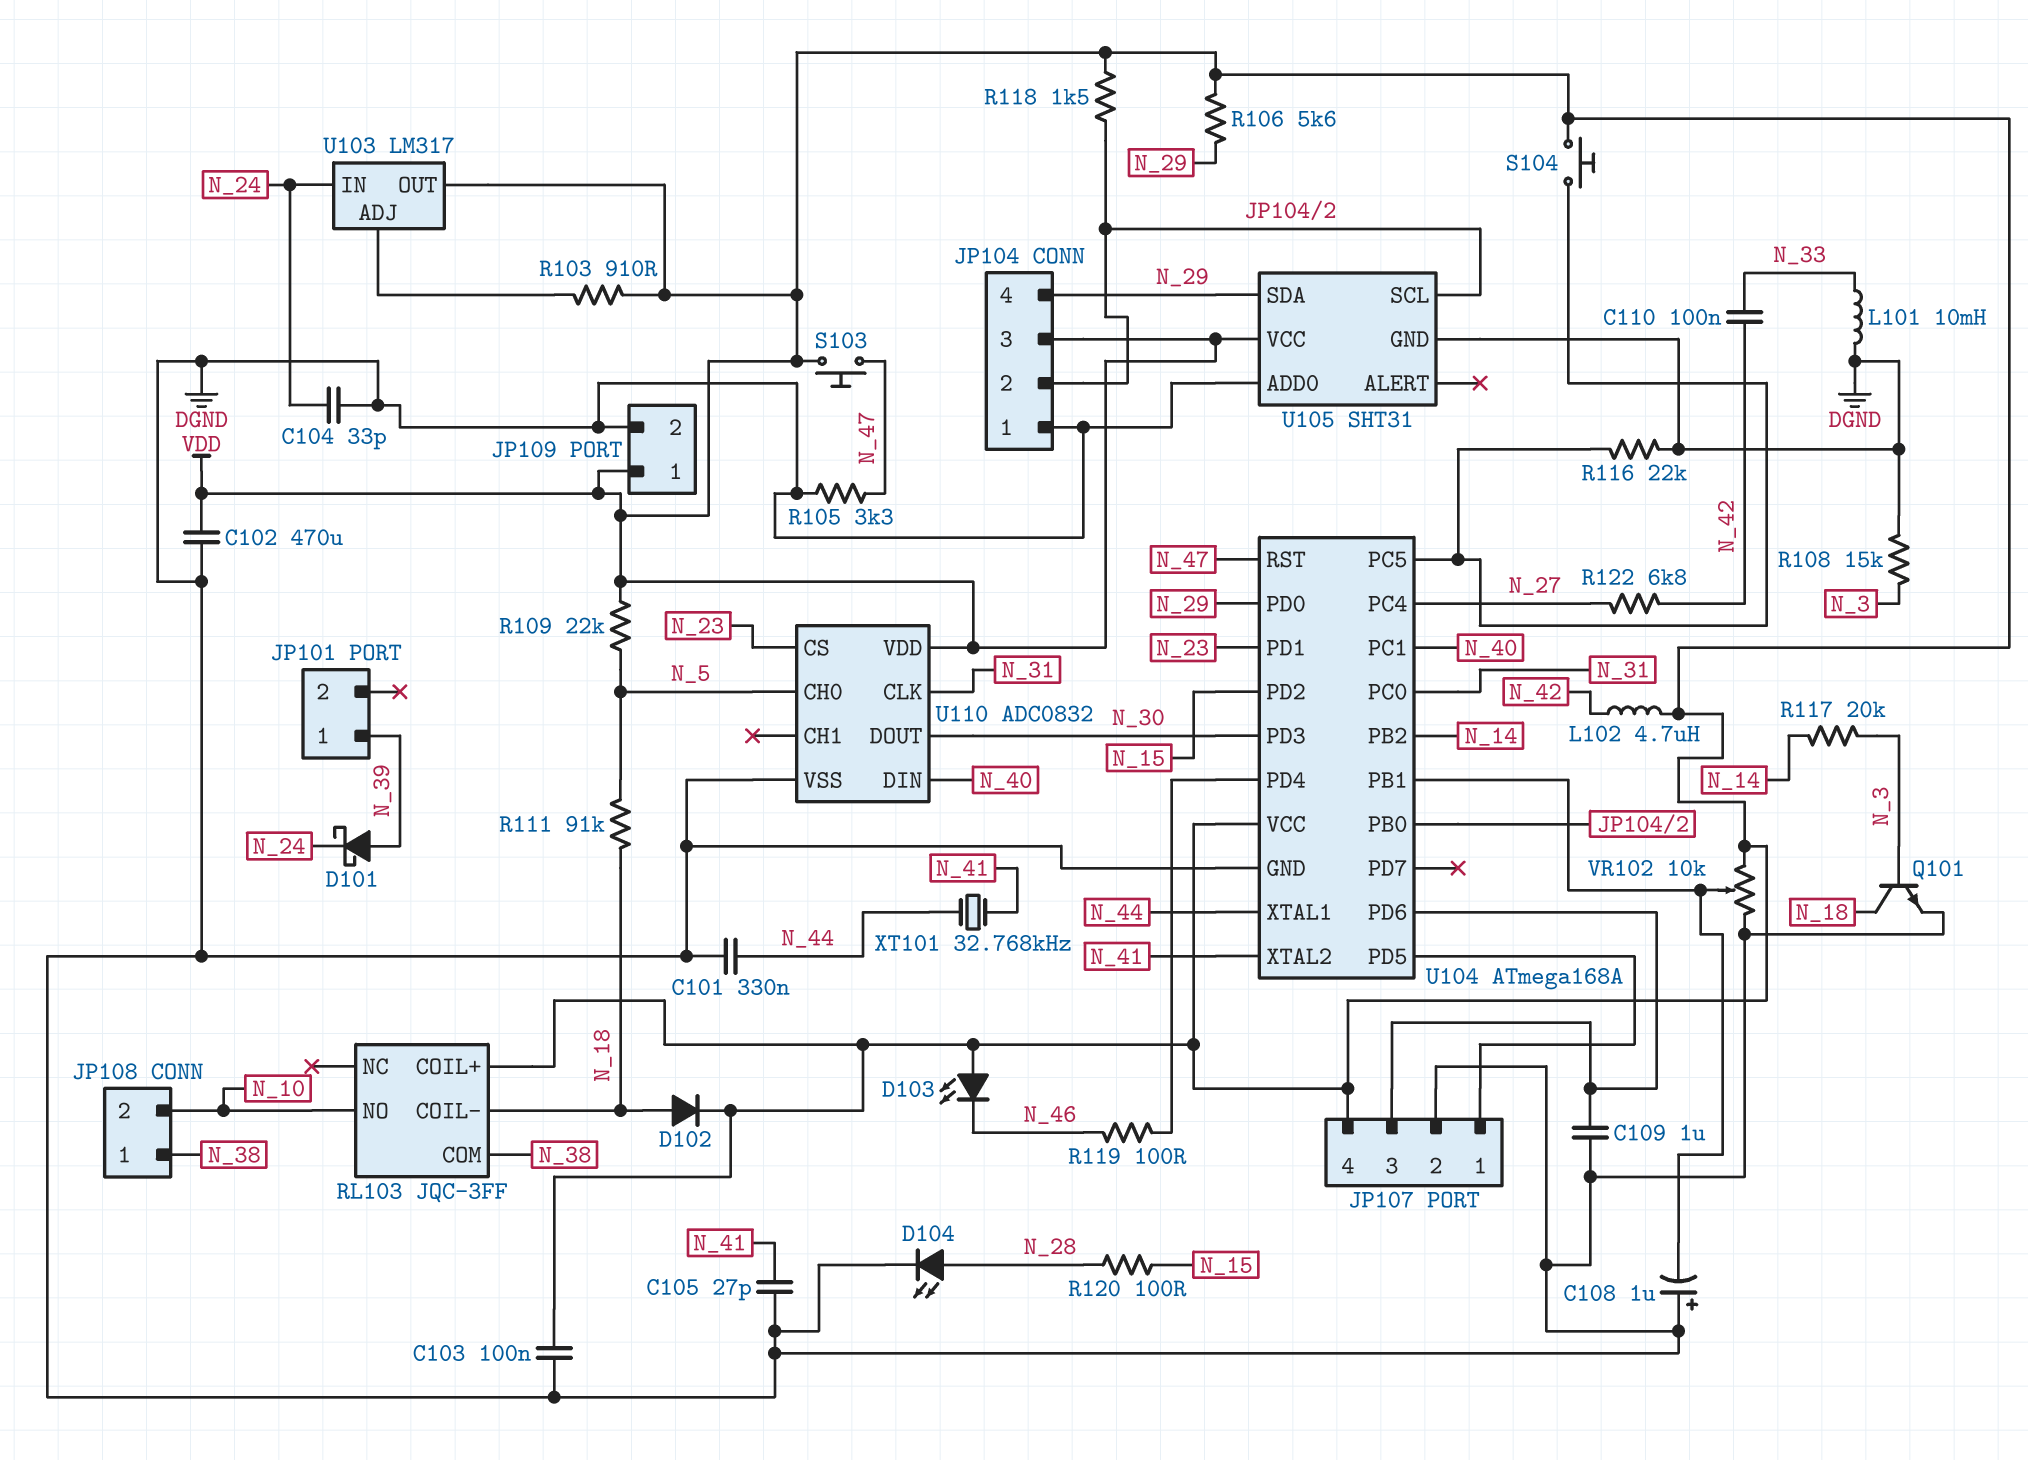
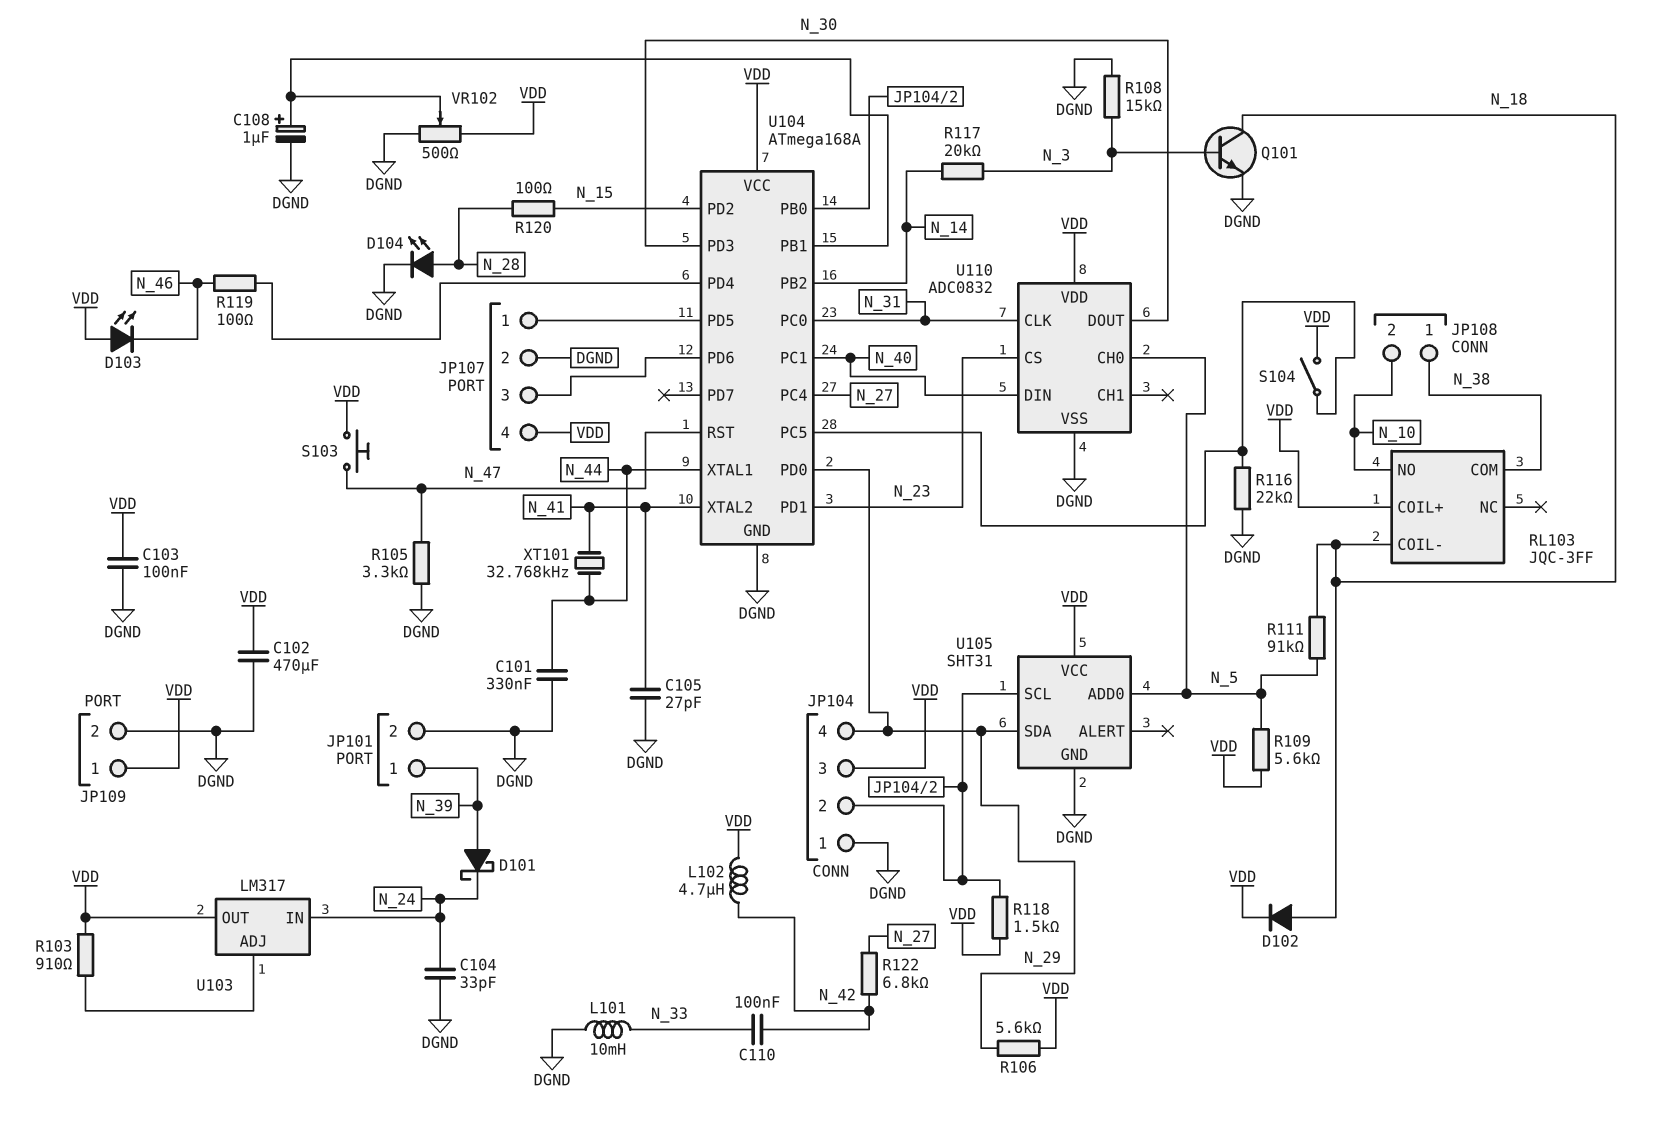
C108: 1uF (plus DGND, minus U104/PB1) -> 1uF (plus U104/PB1, minus DGND)
C109: 1uF (DGND, JP107/3) -> none
JP101 pin 2: none -> DGND
R109: 22k (N_5, VDD) -> 5.6k (N_5, VDD)
S104: button (U104/PC5, VDD) -> switch (U104/PC5, VDD)
U105 pin ADD0: DGND -> N_5
VR102: 10k (DGND, VDD, wiper U104/PB1) -> 500 (DGND, VDD, wiper U104/PB1)

